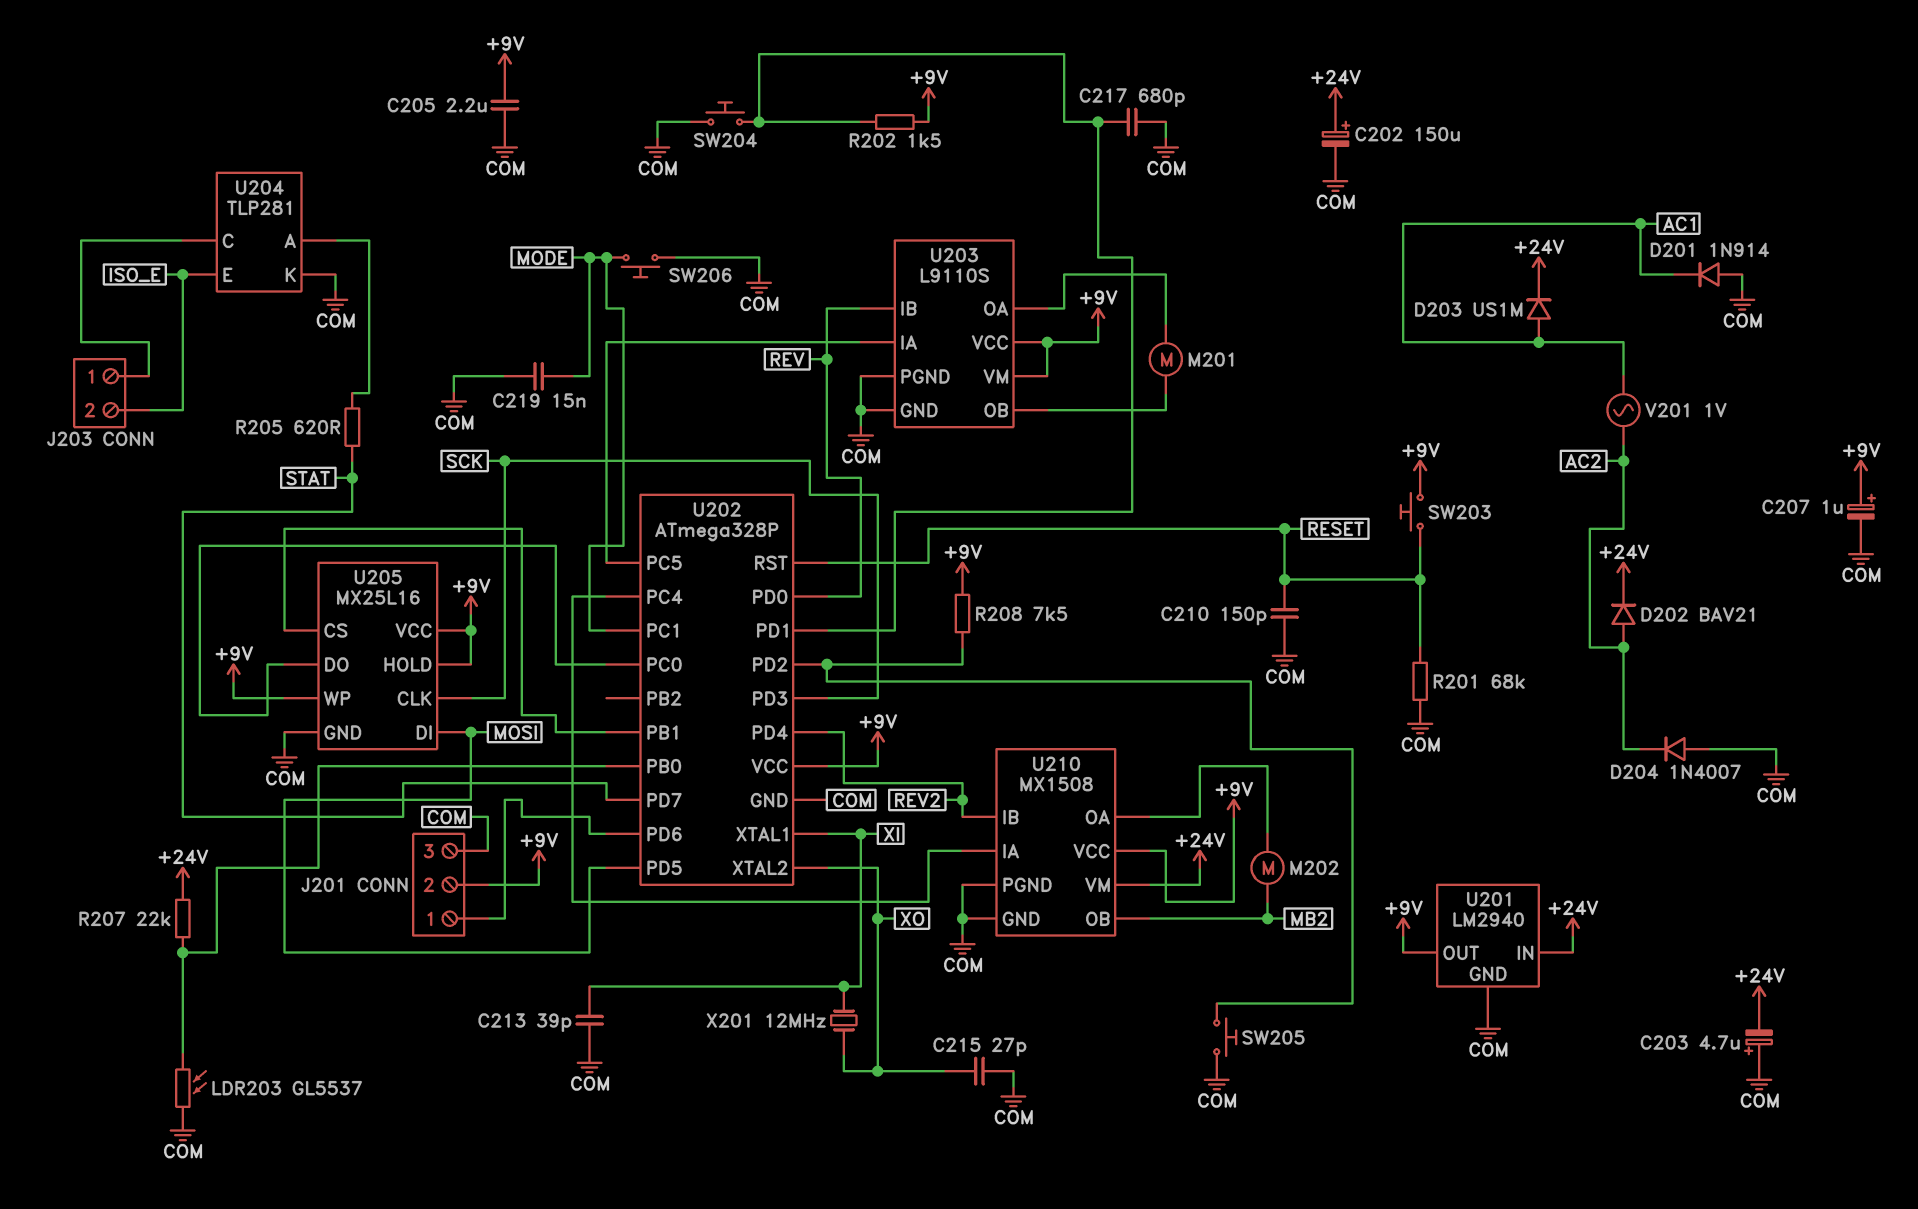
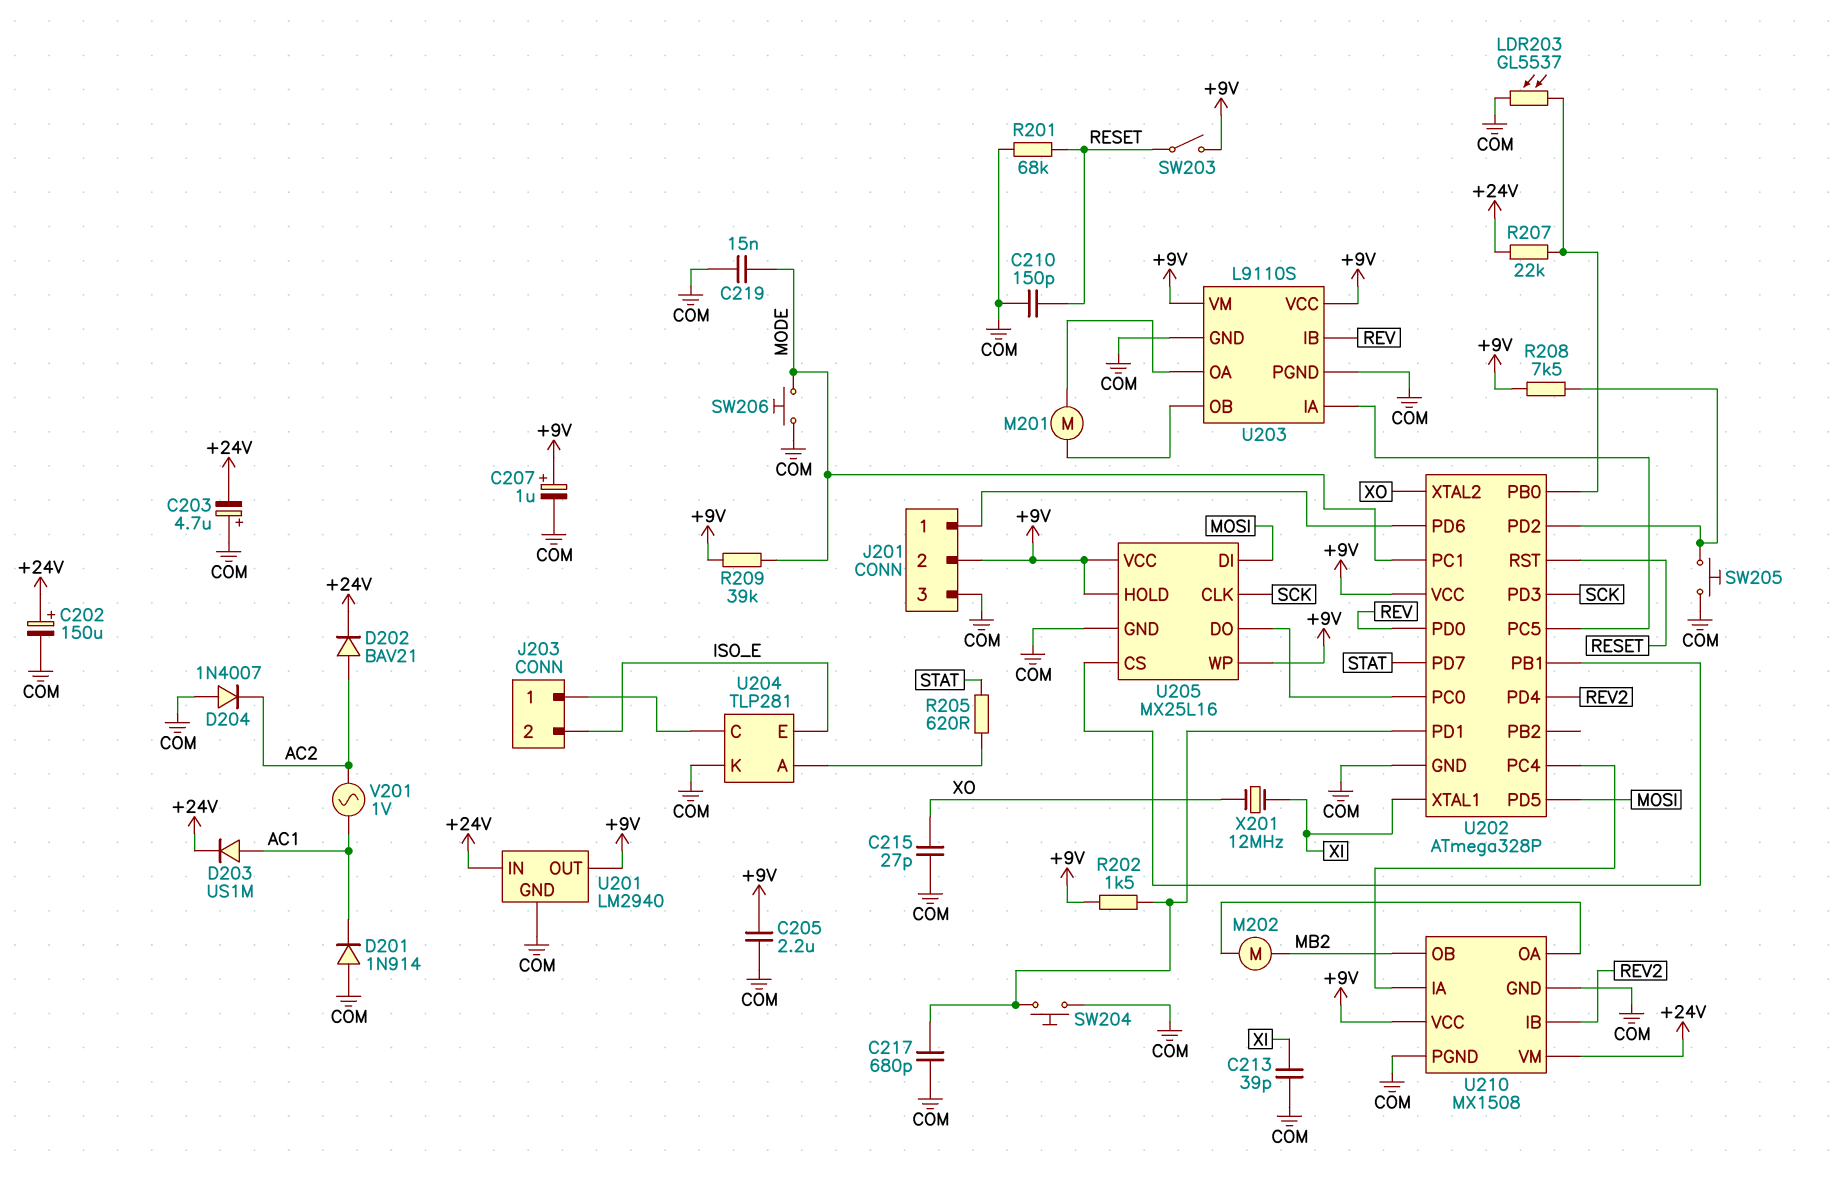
R209: none -> 39k (+9V, MODE)
SW203: button (+9V, RESET) -> switch (+9V, RESET)

